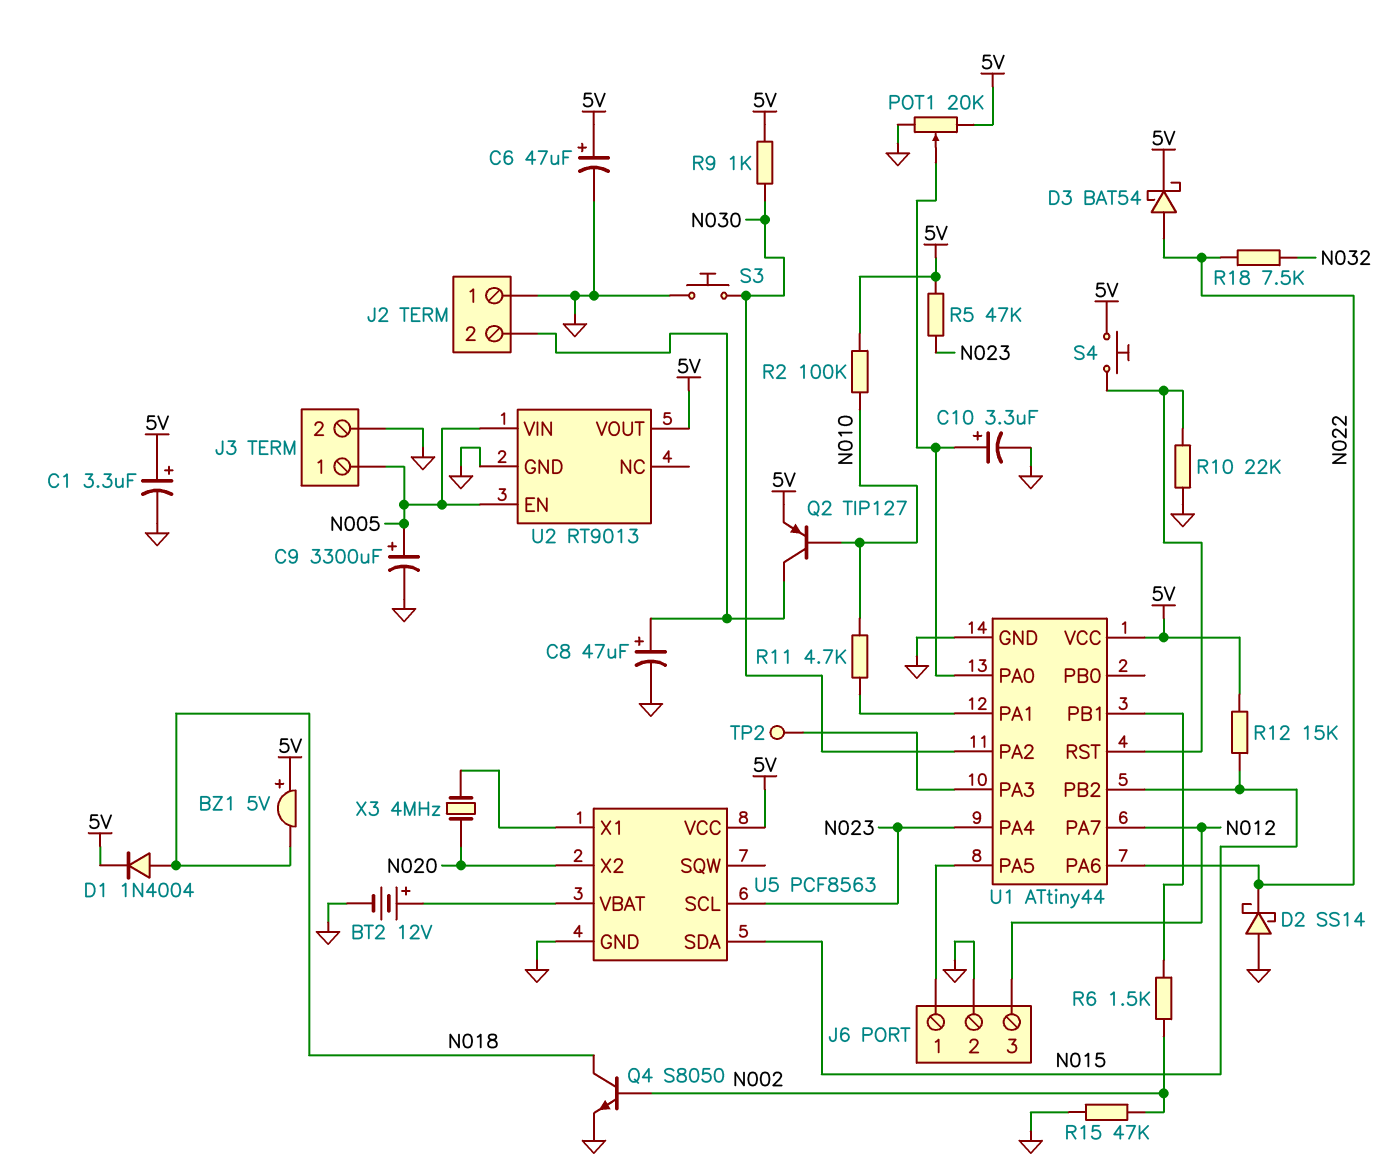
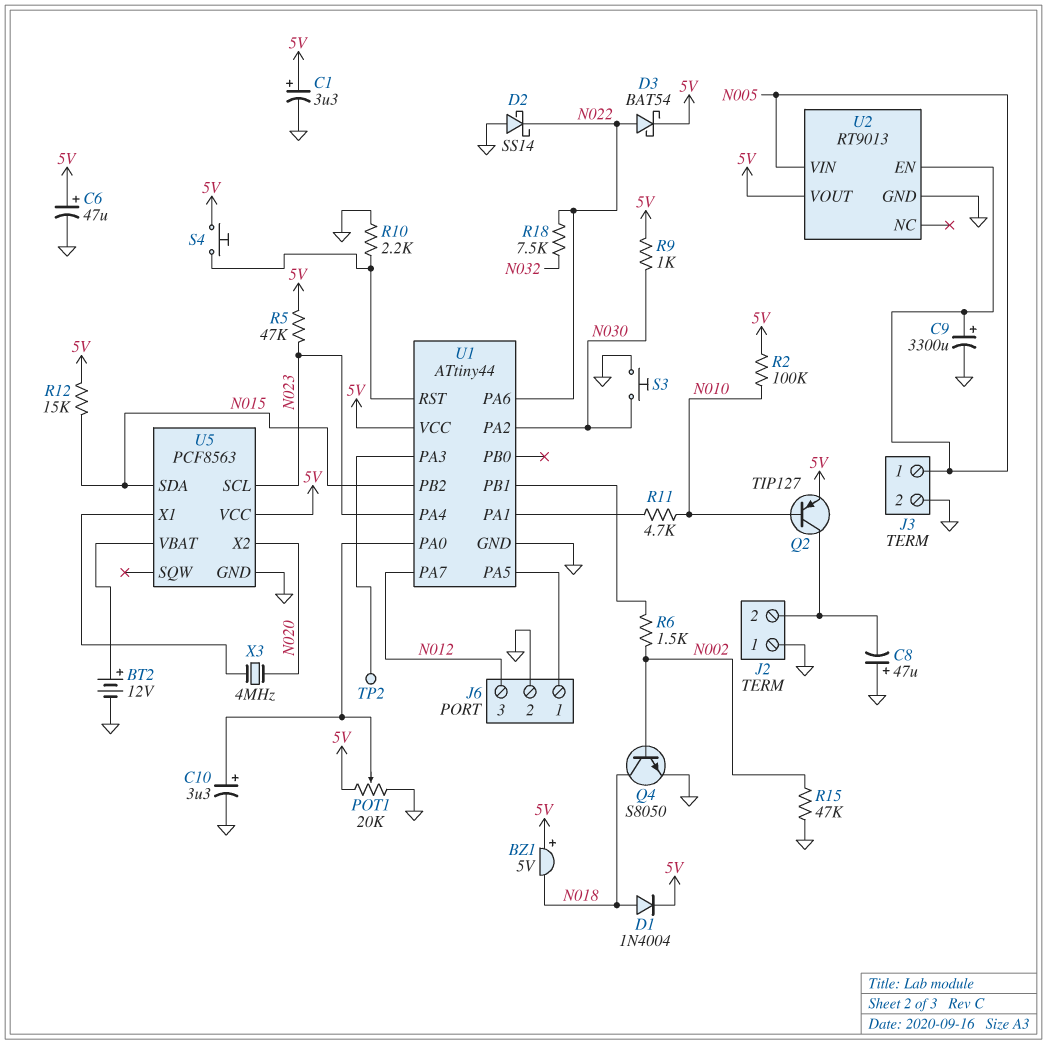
C8: 47uF (plus J2/2, minus GND) -> 47uF (plus GND, minus J2/2)
R10: 22k (GND, U1/RST) -> 2.2k (GND, U1/RST)

